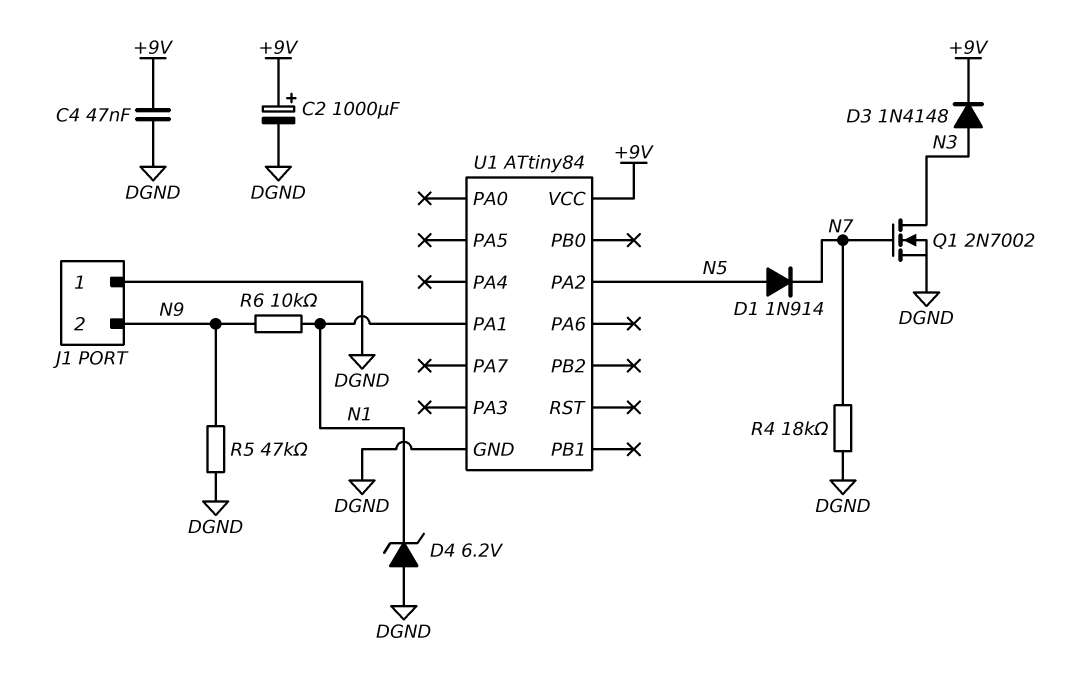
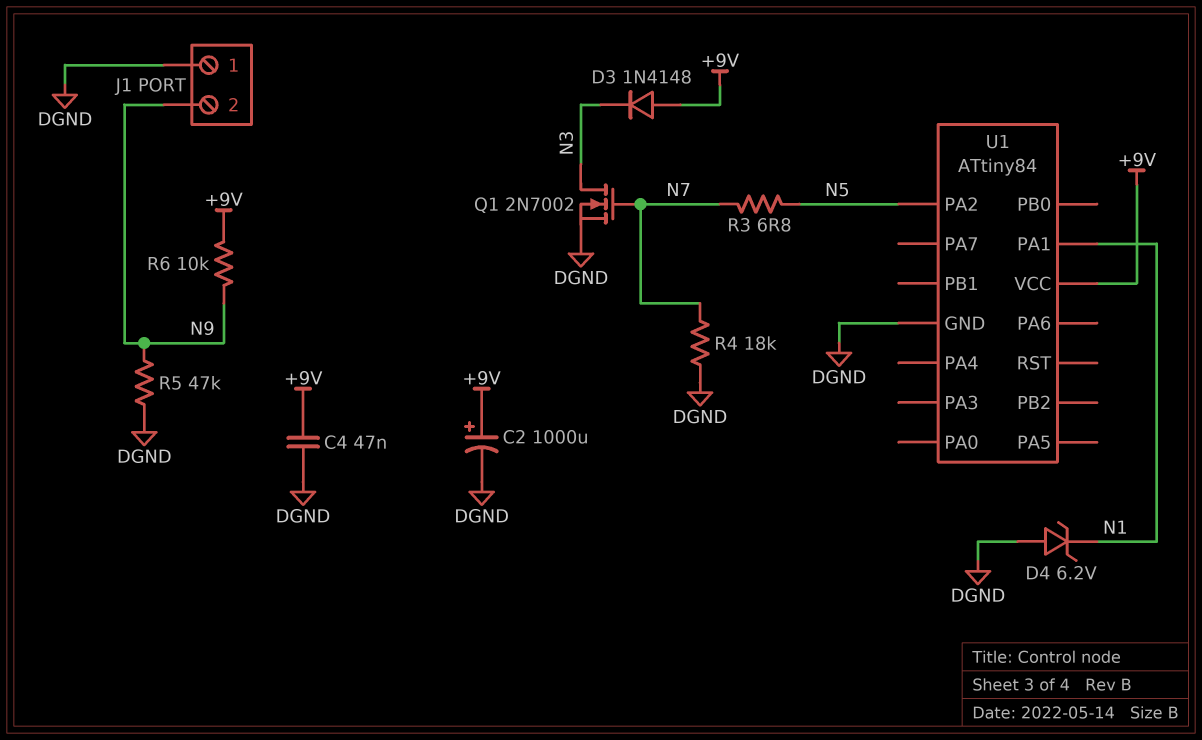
D1: diode 1N914 (A N5, K N7) -> none
D3: diode 1N4148 (A N3, K +9V) -> diode 1N4148 (A +9V, K N3)
R3: none -> 6.8 (N5, N7)
R6: 10k (N1, N9) -> 10k (+9V, N9)

